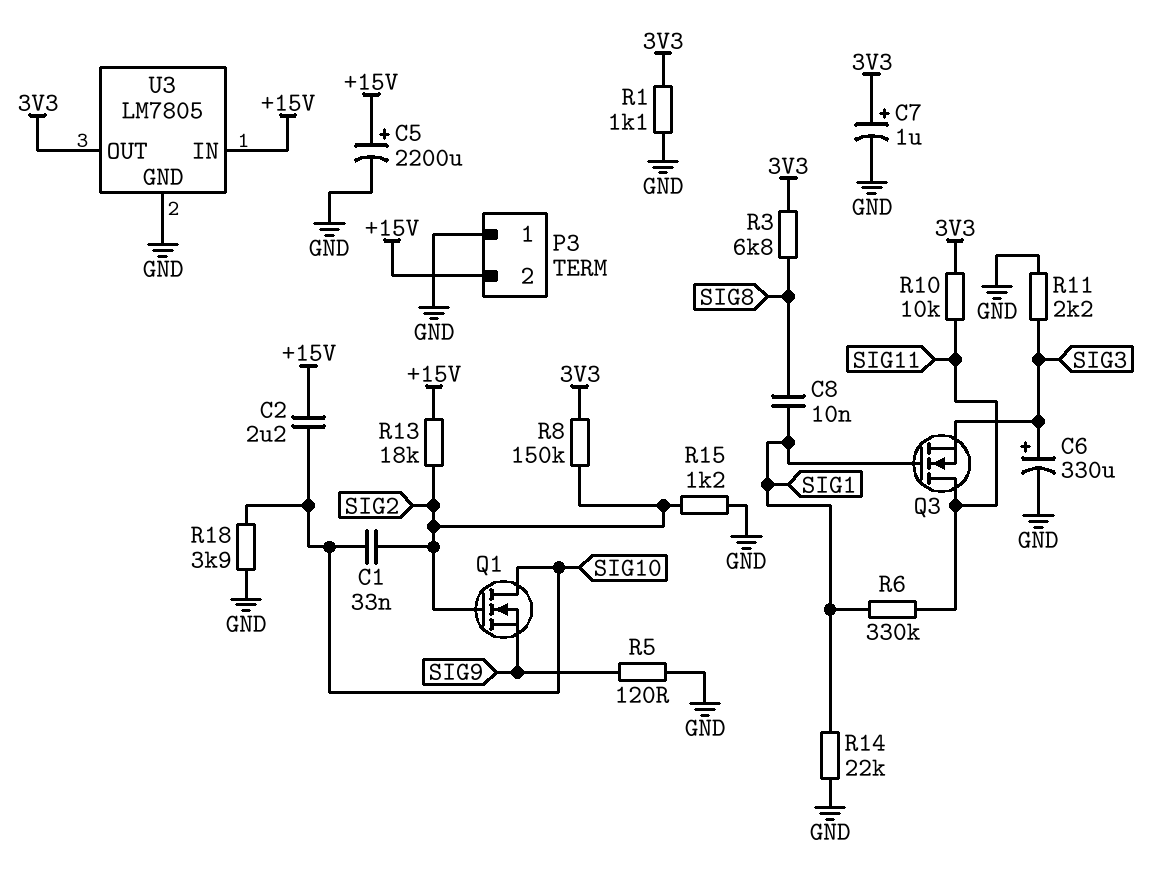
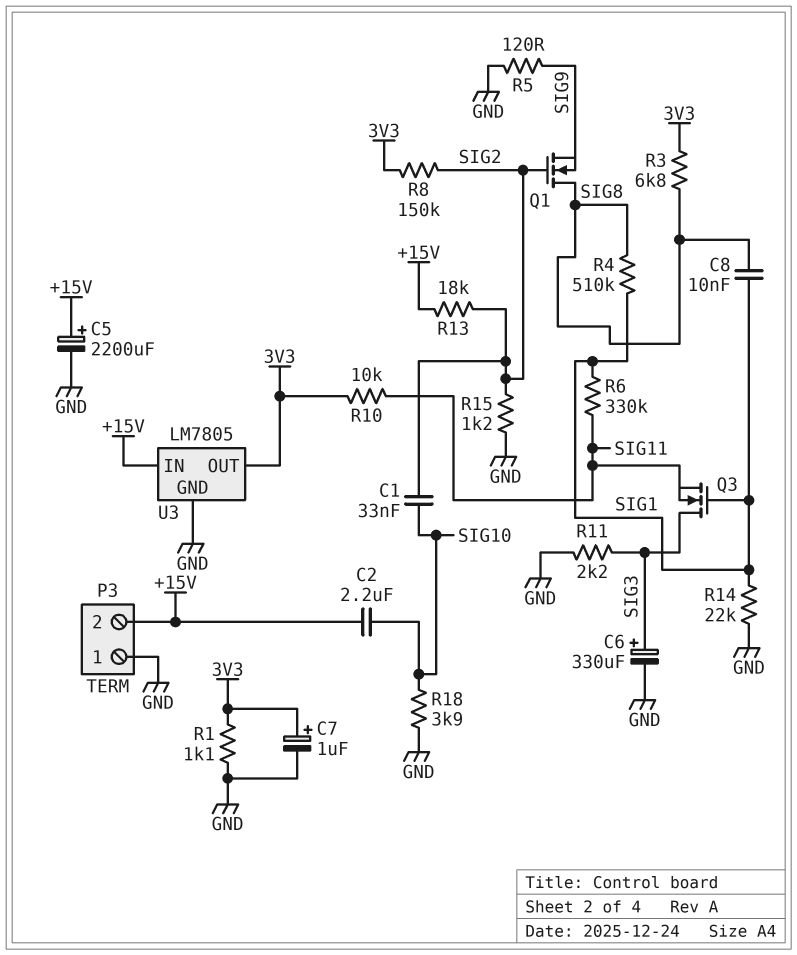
Q1: NMOS (G SIG2, D SIG10, S SIG9) -> NMOS (G SIG2, D SIG8, S SIG9)
Q3: NMOS (G SIG1, D SIG11, S SIG3) -> NMOS (G SIG1, D SIG3, S SIG11)
R4: none -> 510k (SIG1, SIG8)

